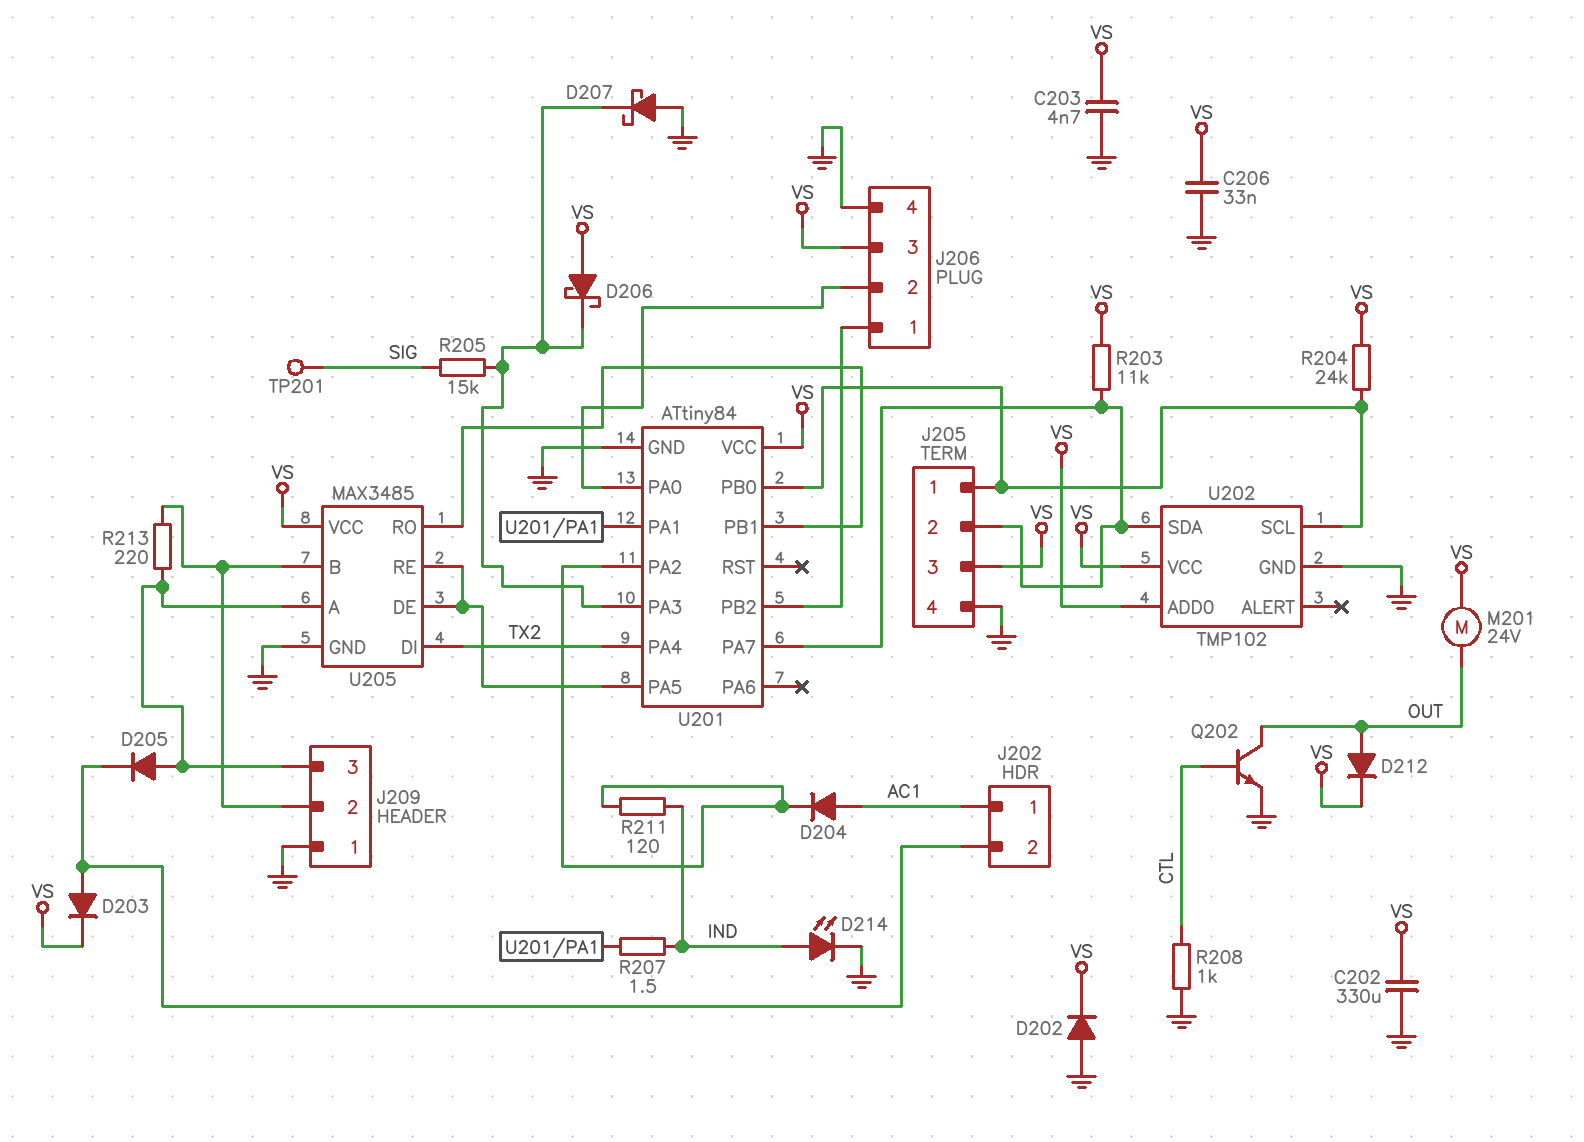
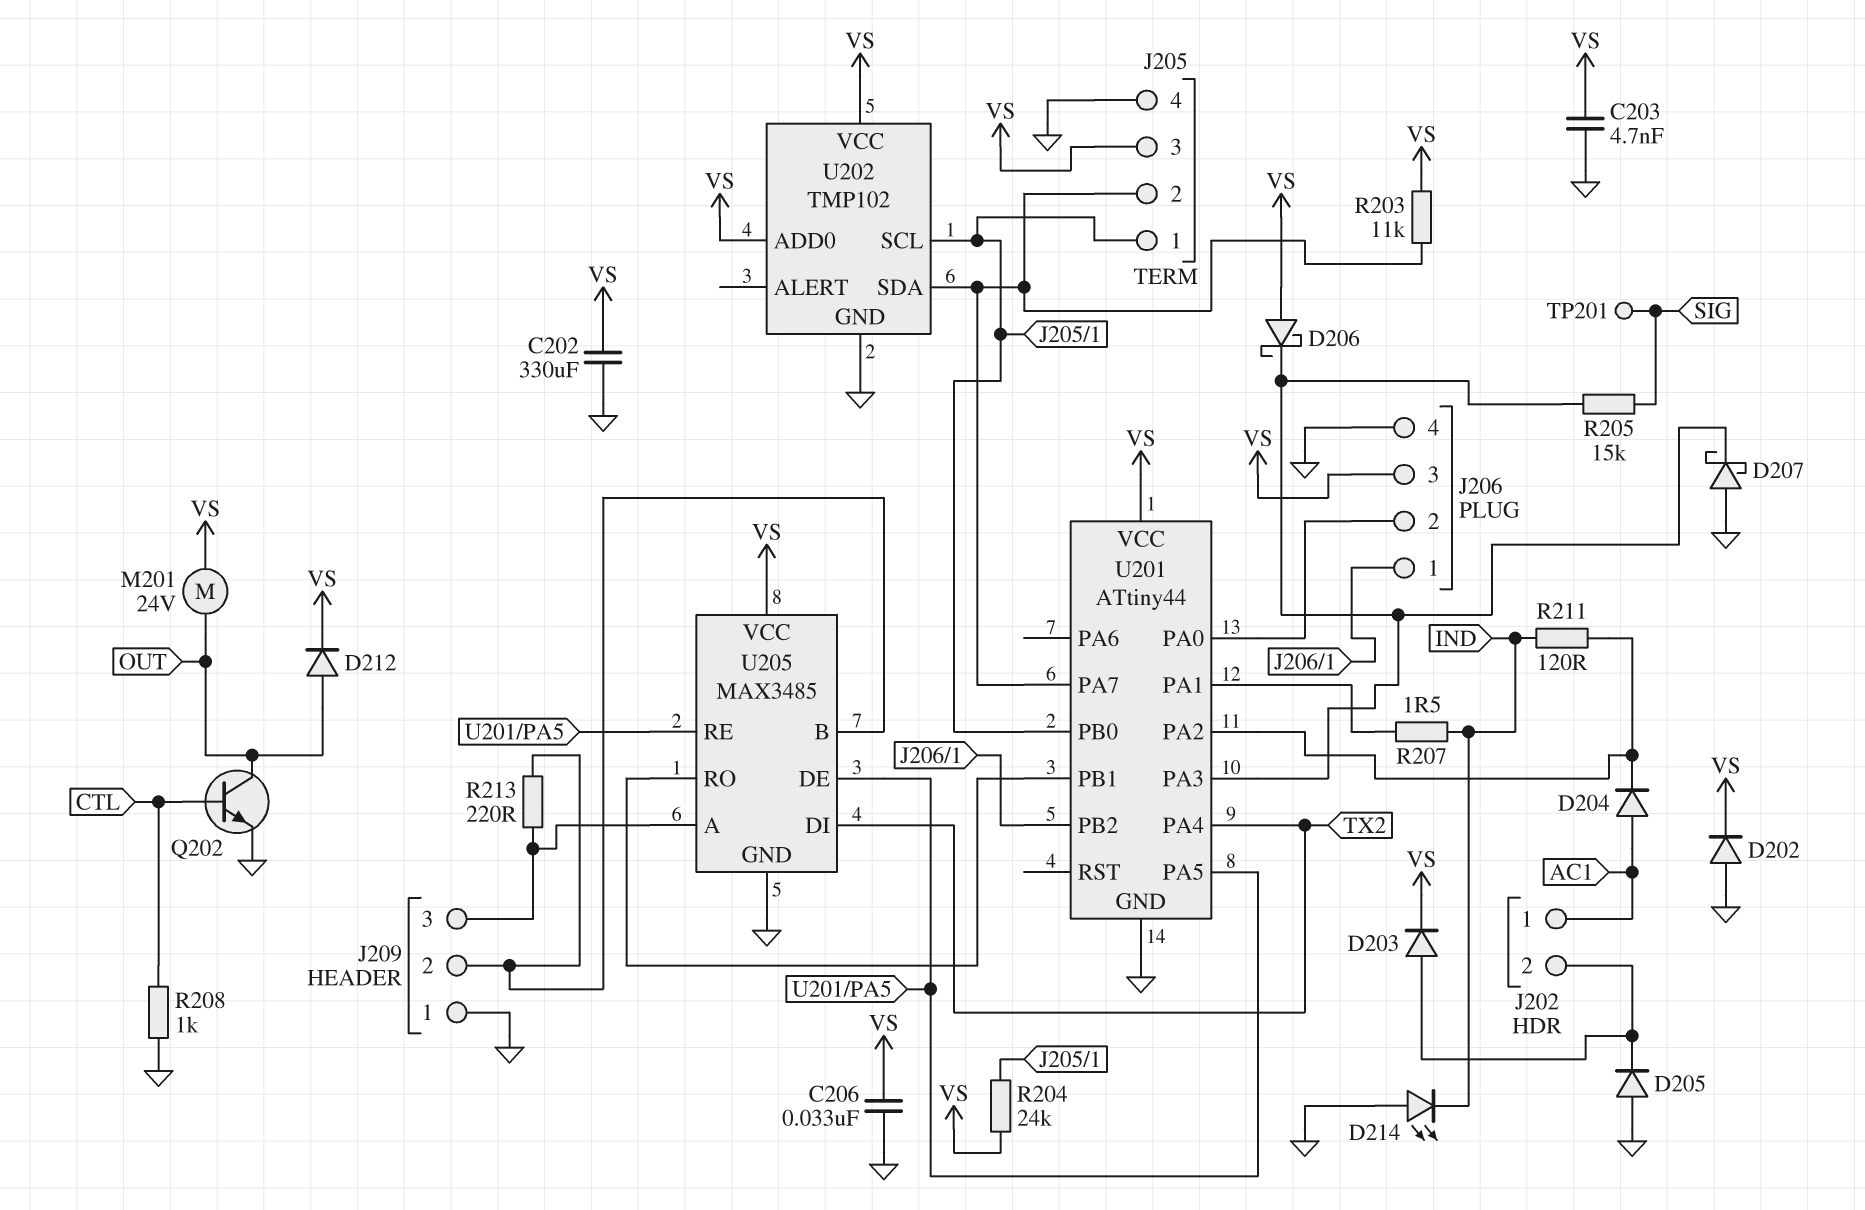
D205: diode (A J209/3, K J202/2) -> diode (A GND, K J202/2)
D214: LED (A IND, K GND) -> LED (A GND, K IND)
U201: ATtiny84 -> ATtiny44

